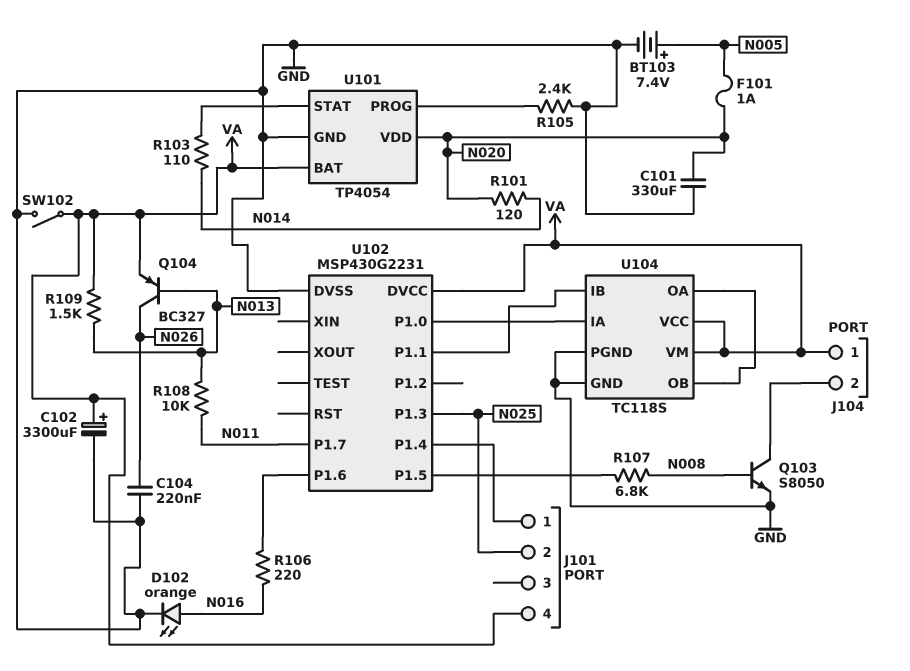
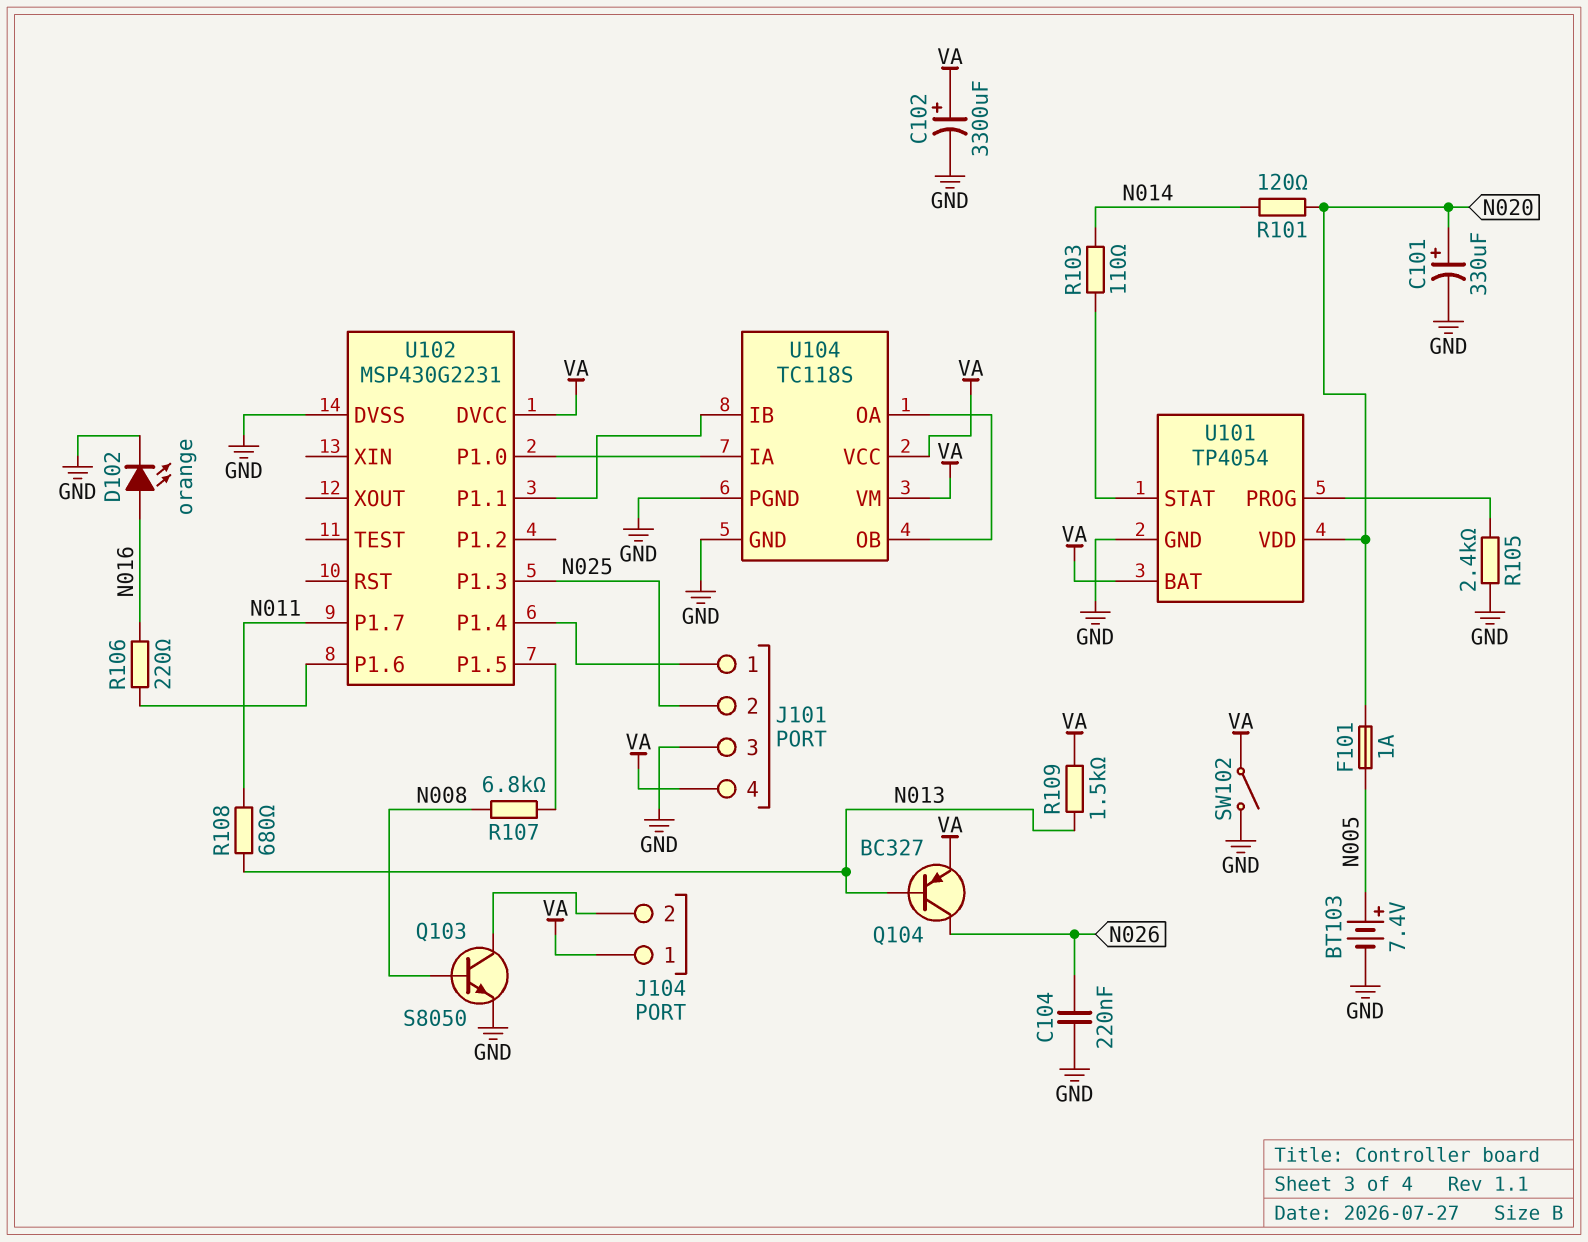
C101: 330uF (GND, N020) -> 330uF (plus N020, minus GND)
J101 pin 3: none -> GND
R108: 10k (N011, N013) -> 680 (N011, N013)

